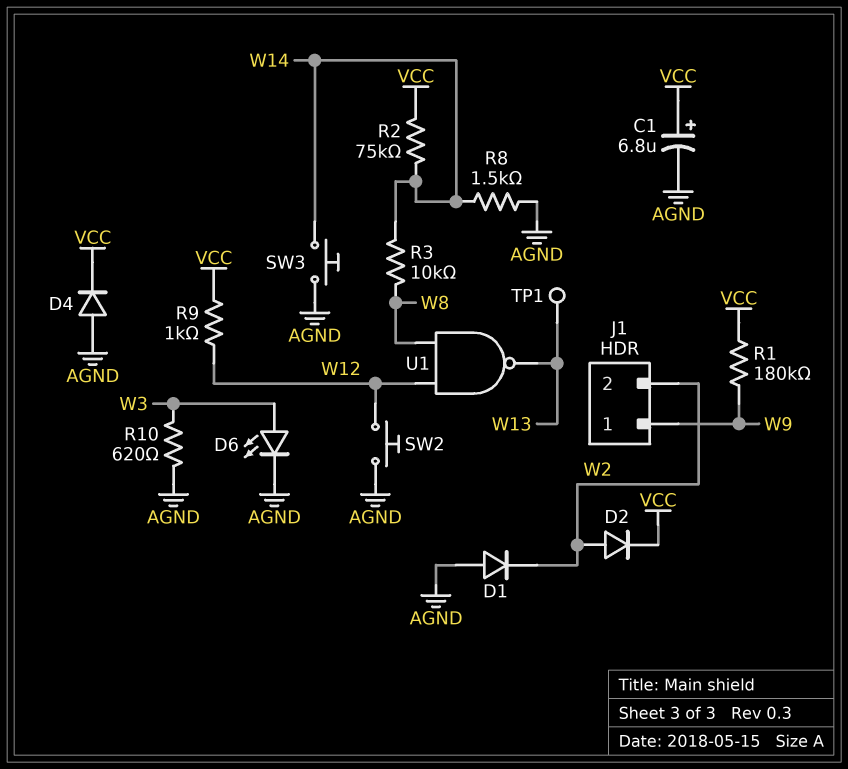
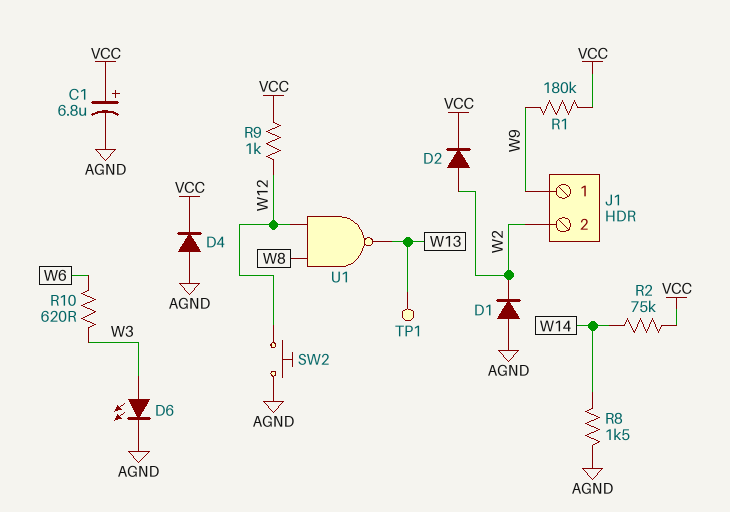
R3: 10k (W8, W14) -> none
R10: 620 (AGND, W3) -> 620 (W3, W6)
SW3: button (AGND, W14) -> none

